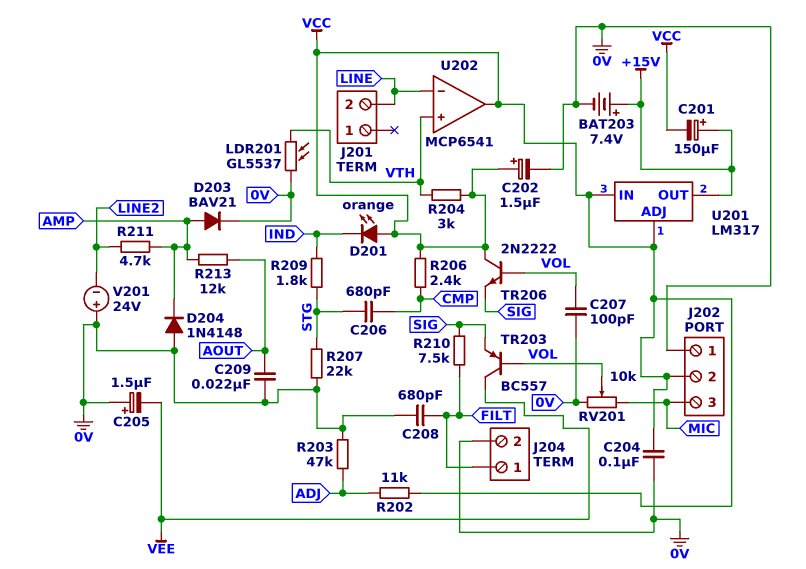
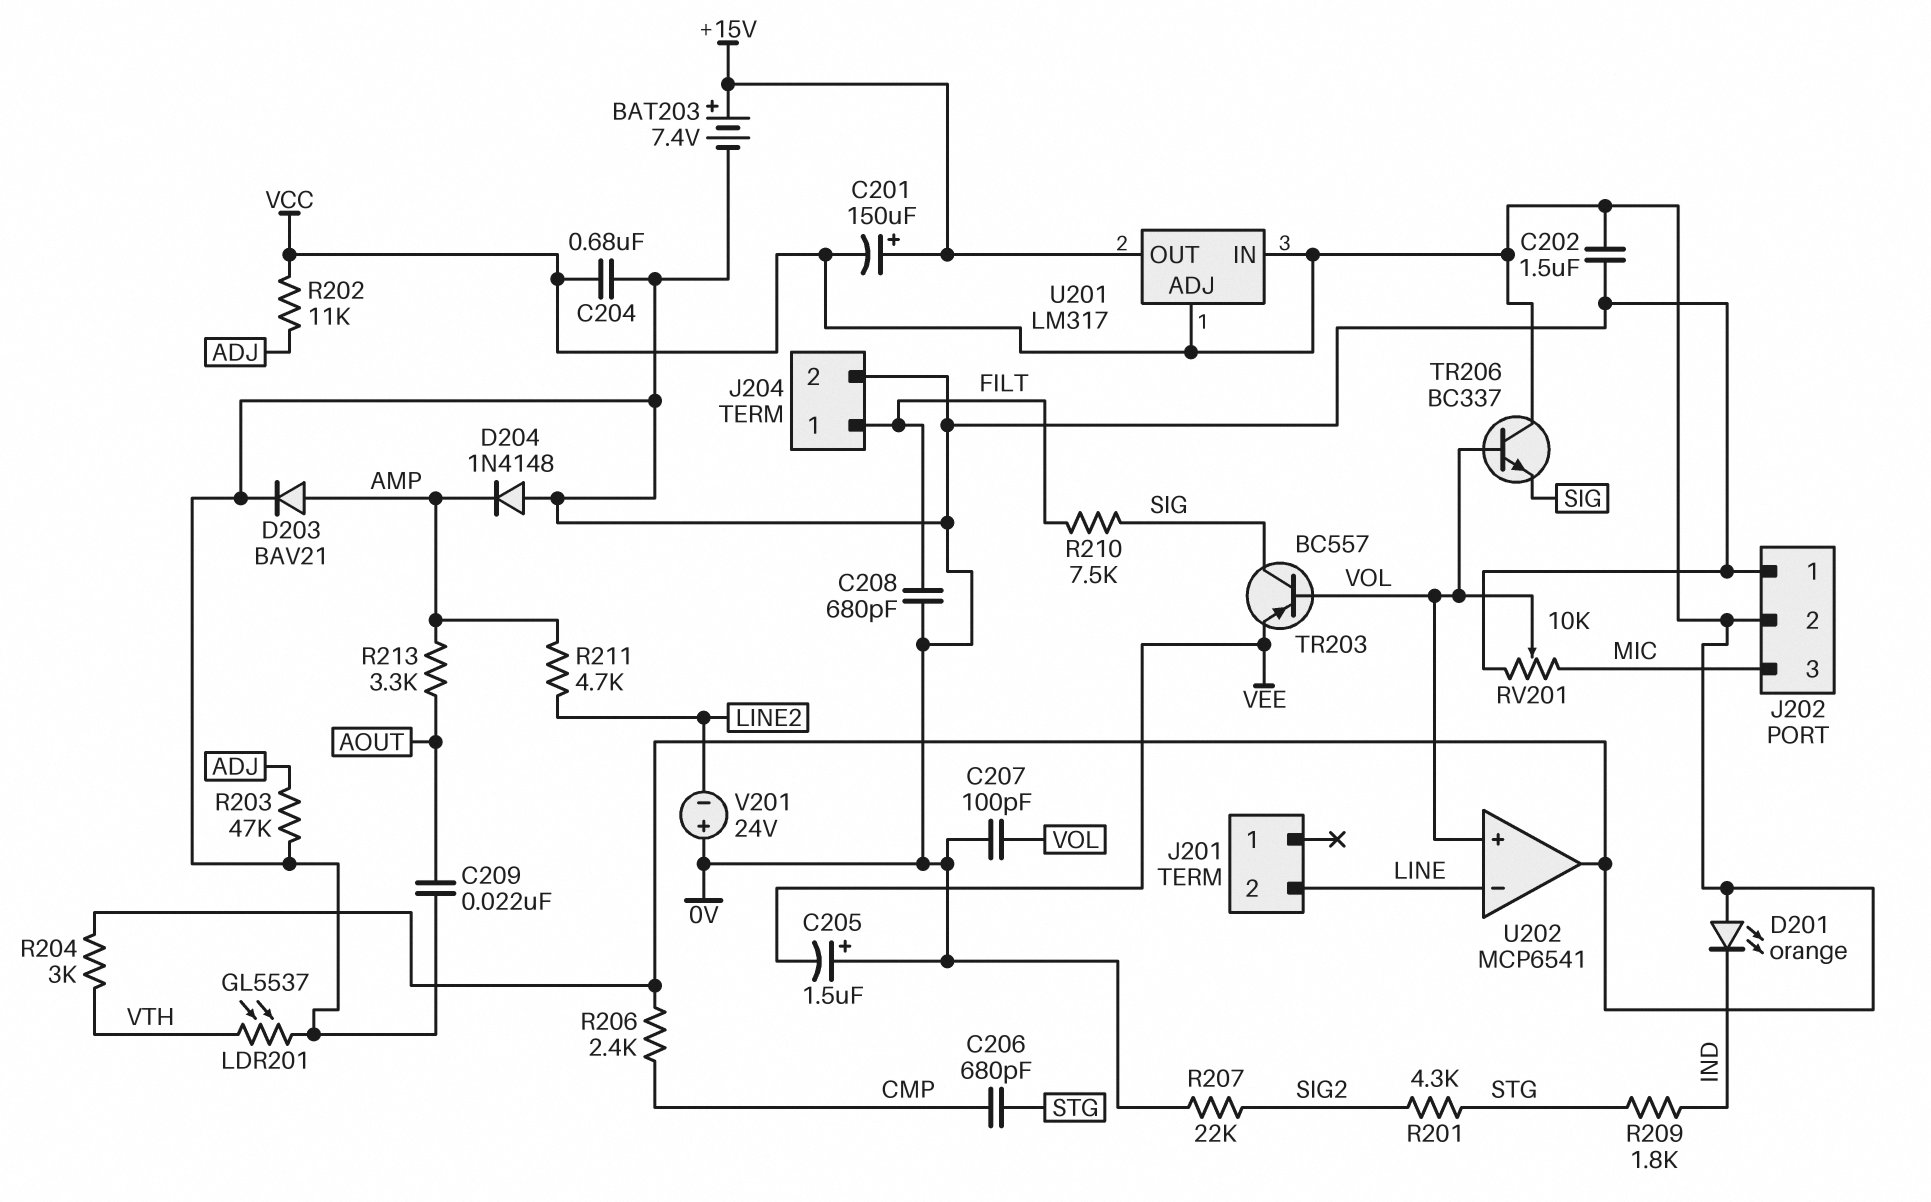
C202: 1.5uF (plus VCC, minus 0V) -> 1.5uF (0V, VCC)
C204: 100nF (0V, VCC) -> 680nF (0V, VCC)
R201: none -> 4.3k (SIG2, STG)
R207: 22k (0V, STG) -> 22k (0V, SIG2)
R213: 12k (AMP, AOUT) -> 3.3k (AMP, AOUT)
TR203: PNP BC557 (B VOL, C VEE, E SIG) -> PNP BC557 (B VOL, C SIG, E VEE)
TR206: NPN 2N2222 (B VOL, C VCC, E SIG) -> NPN BC337 (B VOL, C VCC, E SIG)
U202 pin in+: VTH -> VOL

